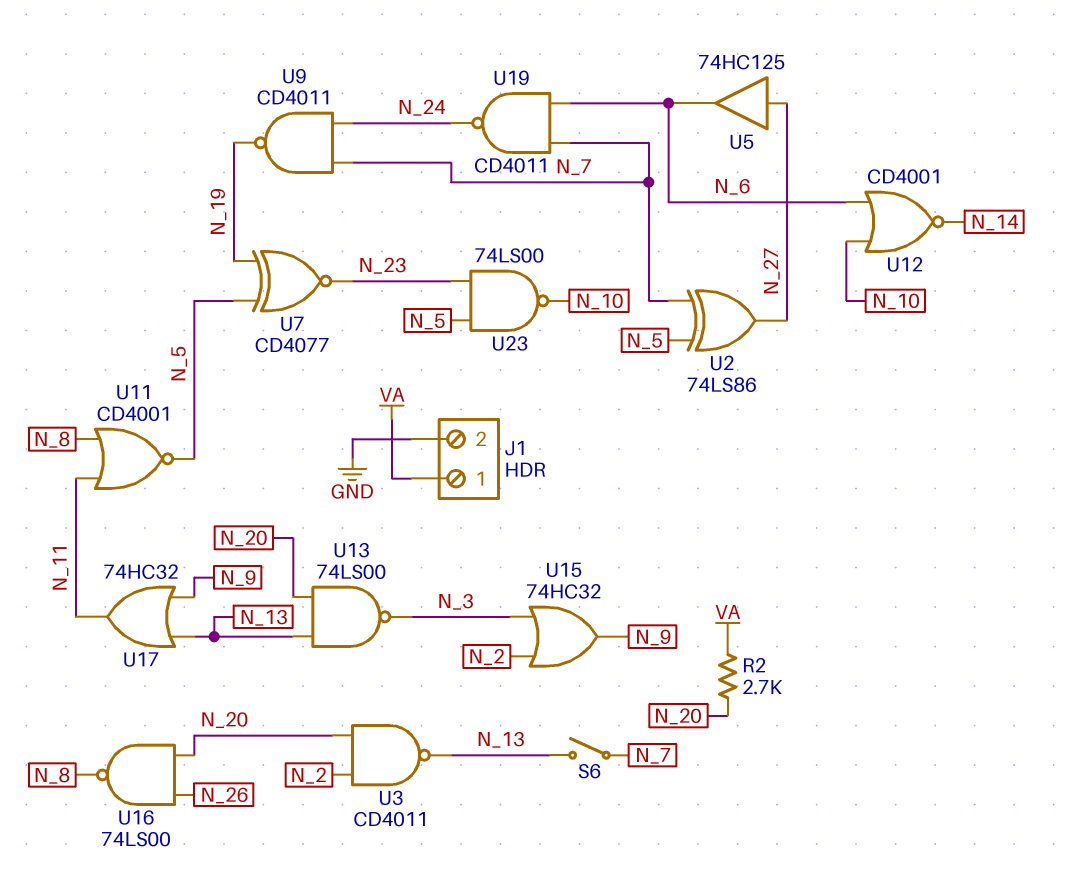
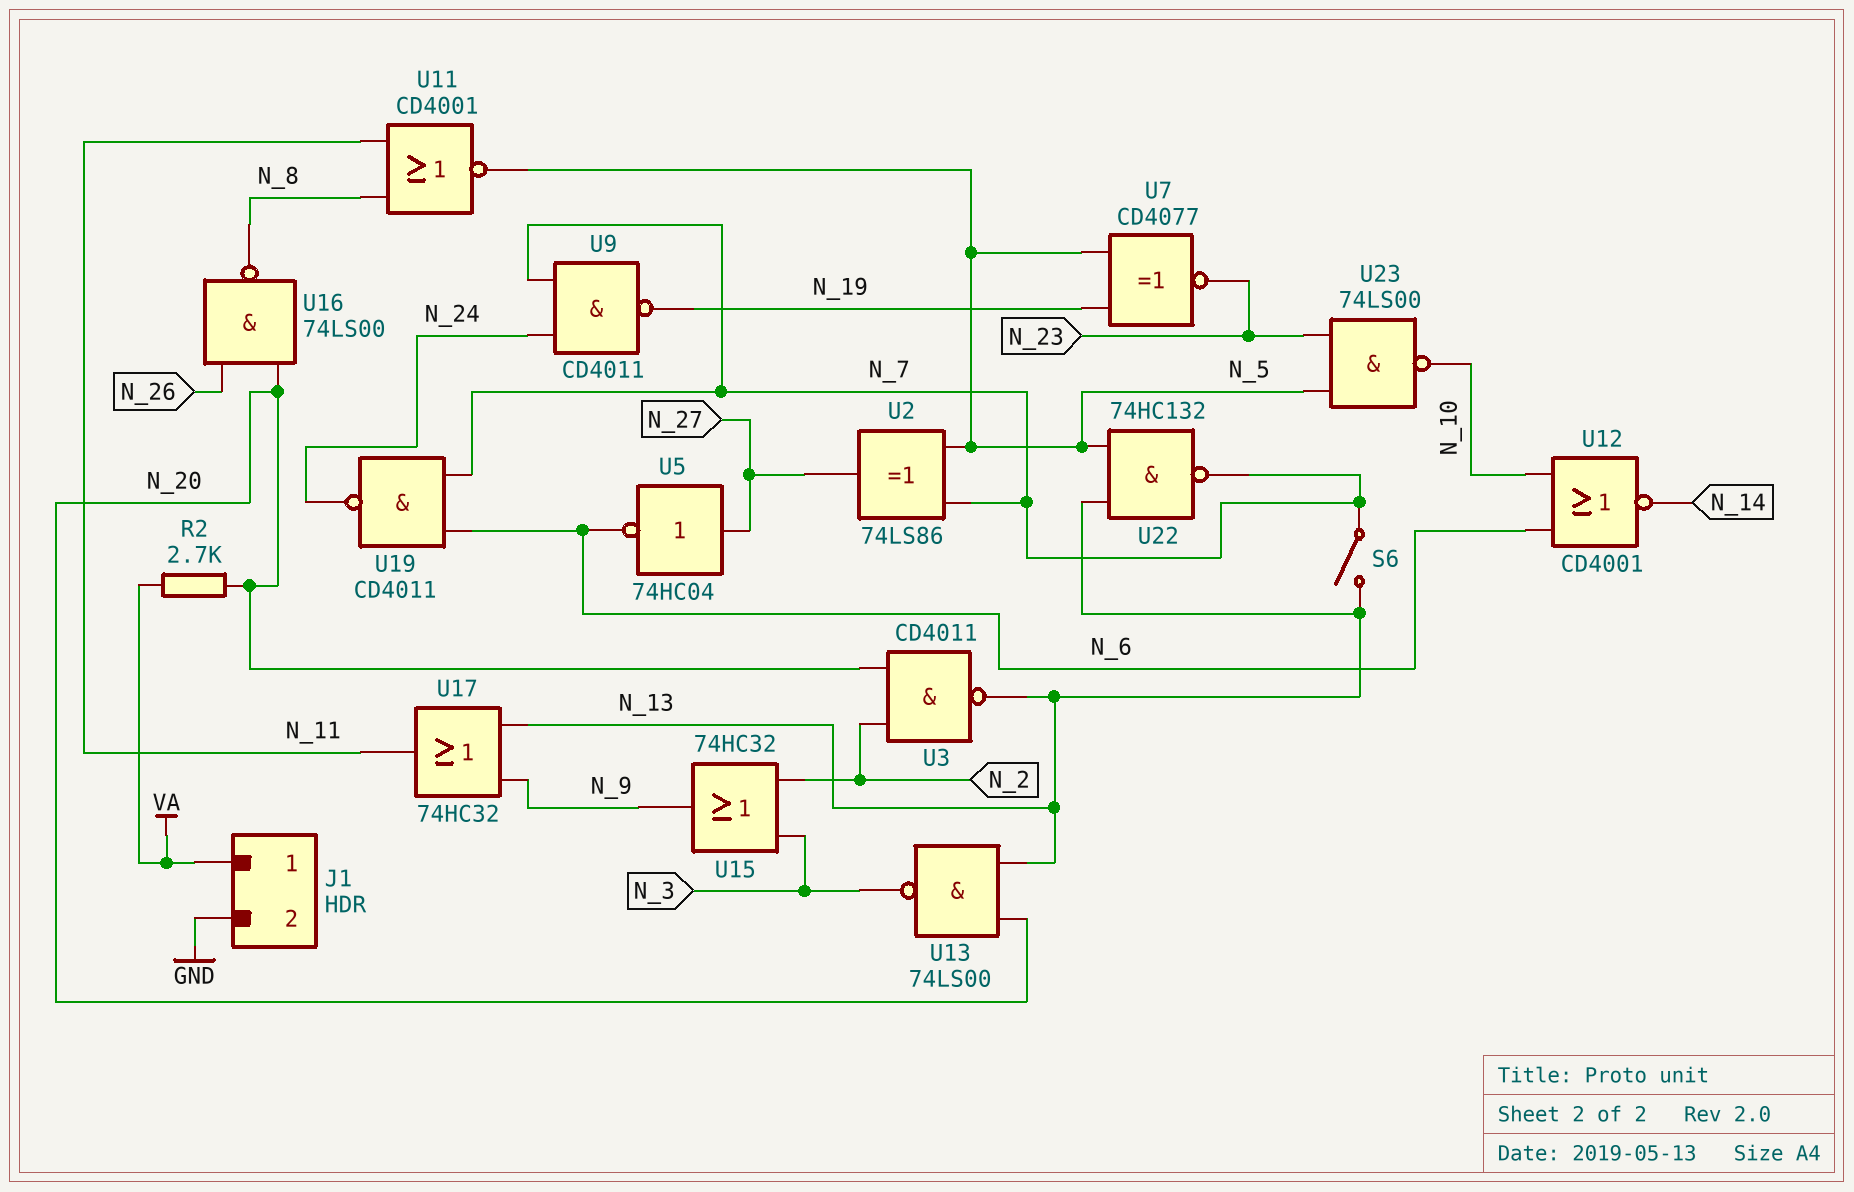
U5: buffer 74HC125 (in N_27, out N_6) -> NOT 74HC04 (in N_27, out N_6)
U22: none -> NAND 74HC132 (in N_5, in N_13, out N_7)

